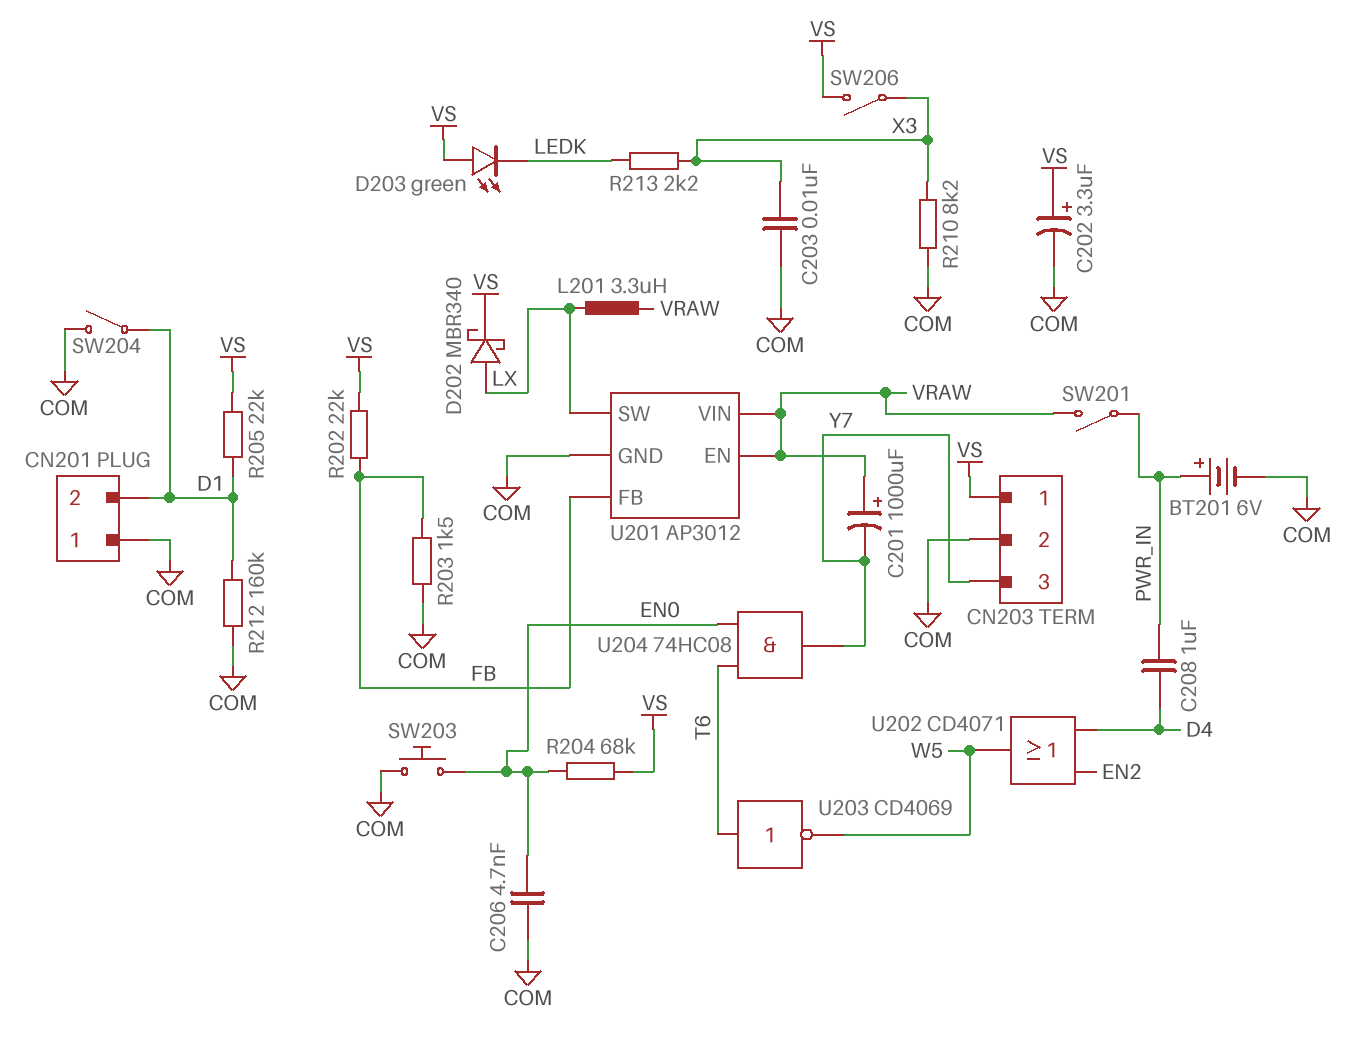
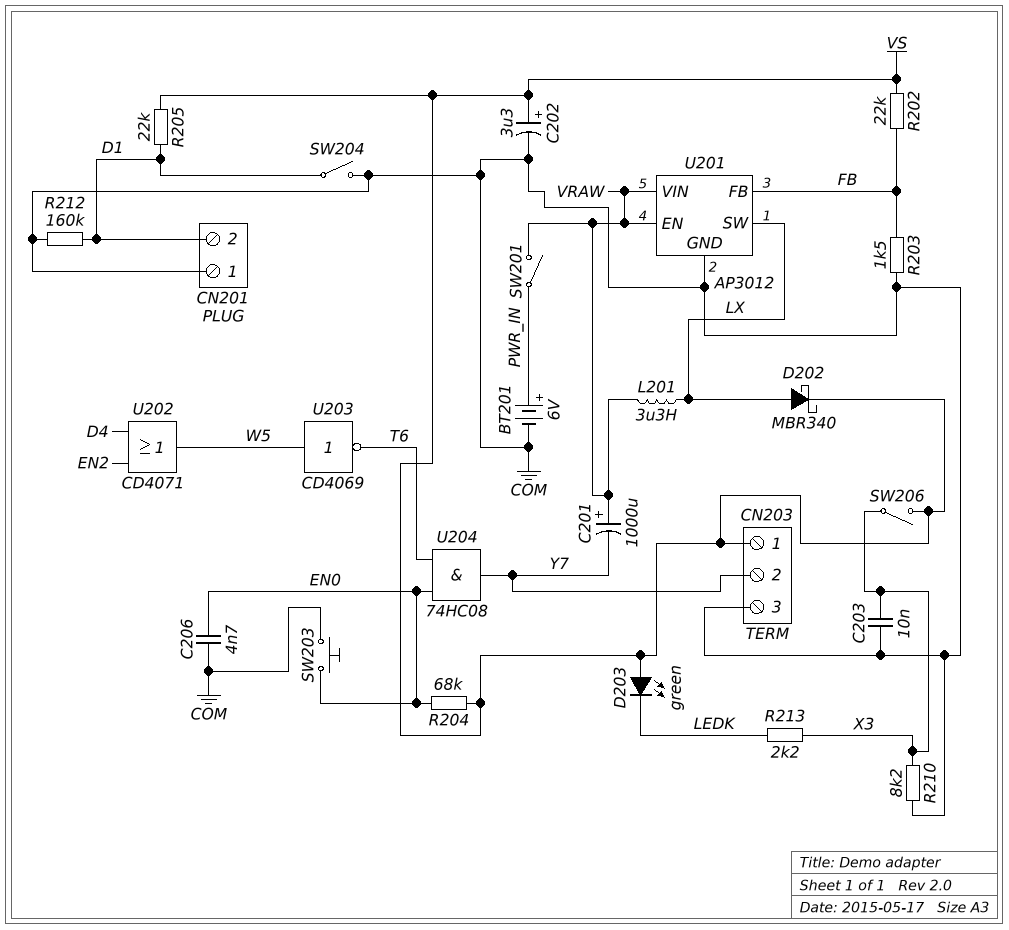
C208: 1uF (D4, PWR_IN) -> none
CN203 pin 2: COM -> Y7
CN203 pin 3: Y7 -> COM
U203: NOT CD4069 (in T6, out W5) -> NOT CD4069 (in W5, out T6)

